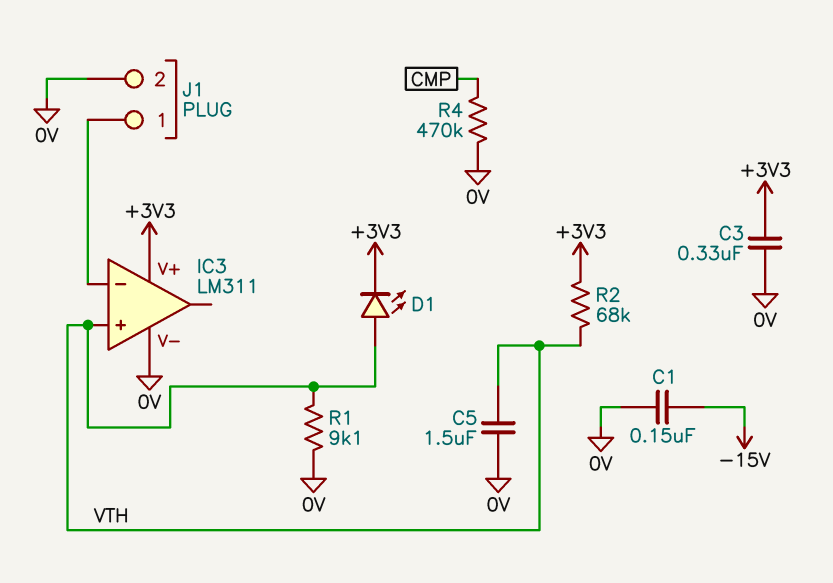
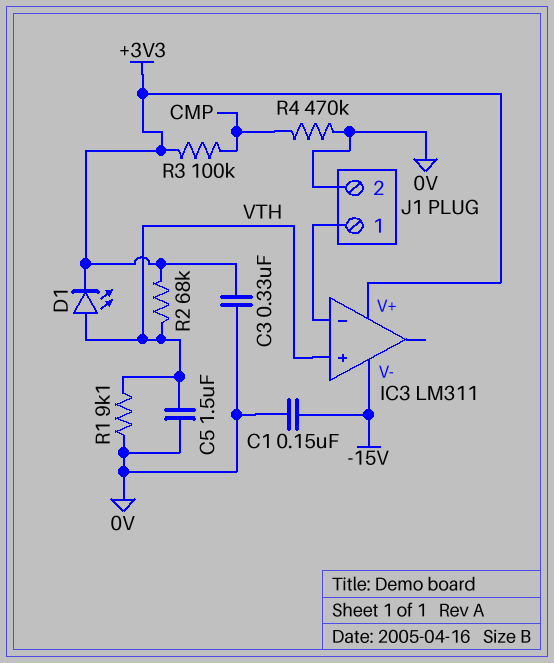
IC3 pin V-: 0V -> -15V
R3: none -> 100k (+3V3, CMP)

